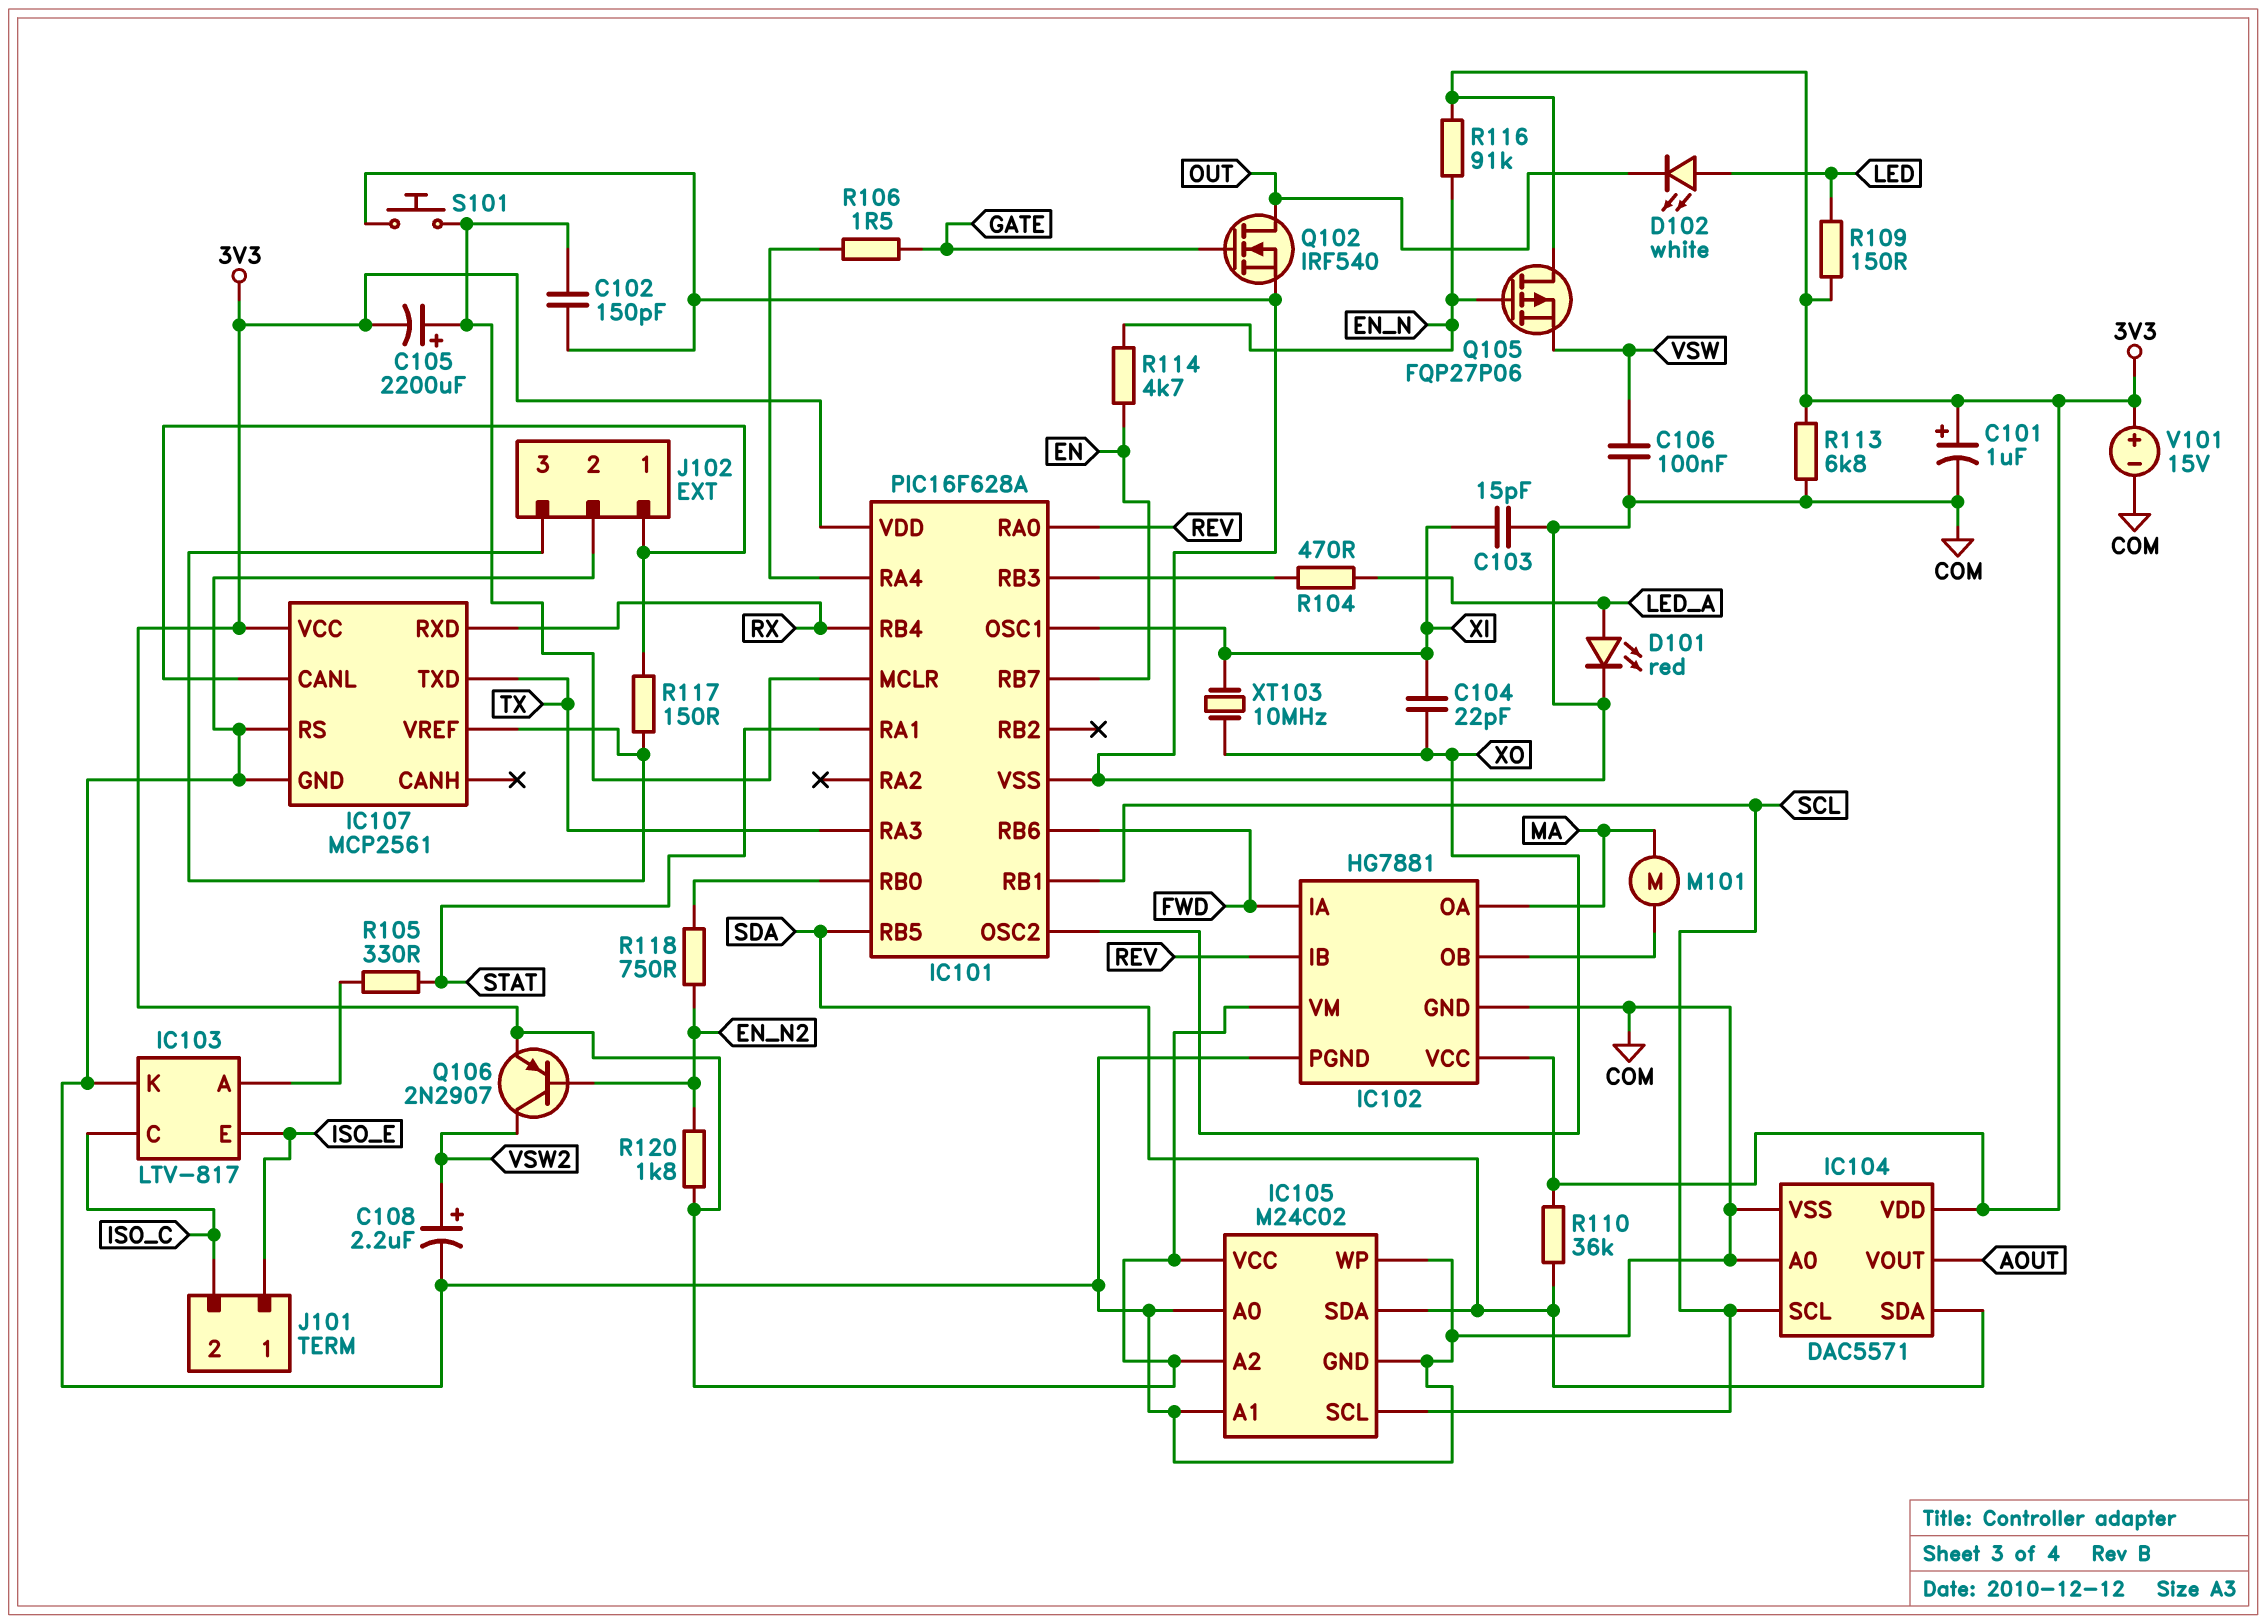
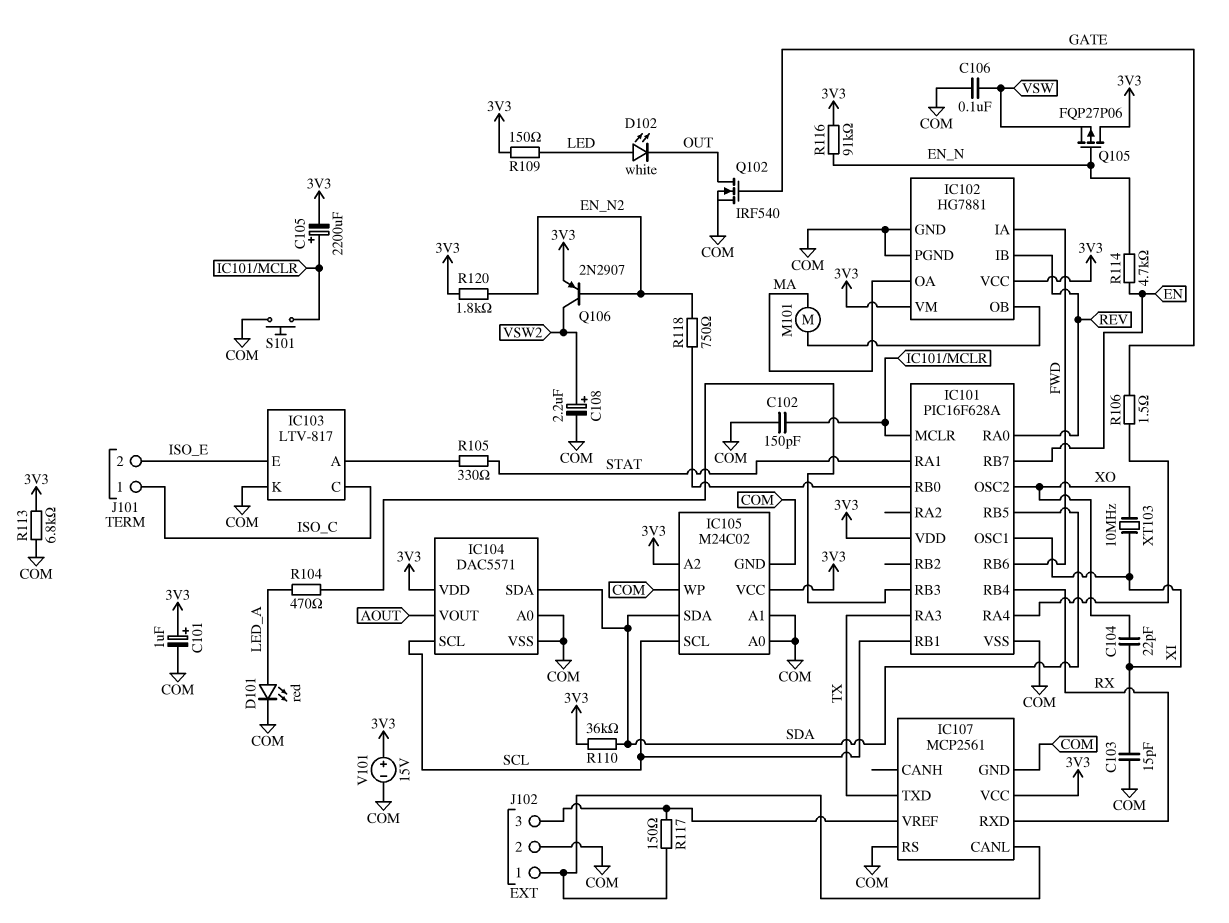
J101 pin 1: ISO_E -> ISO_C
J101 pin 2: ISO_C -> ISO_E

